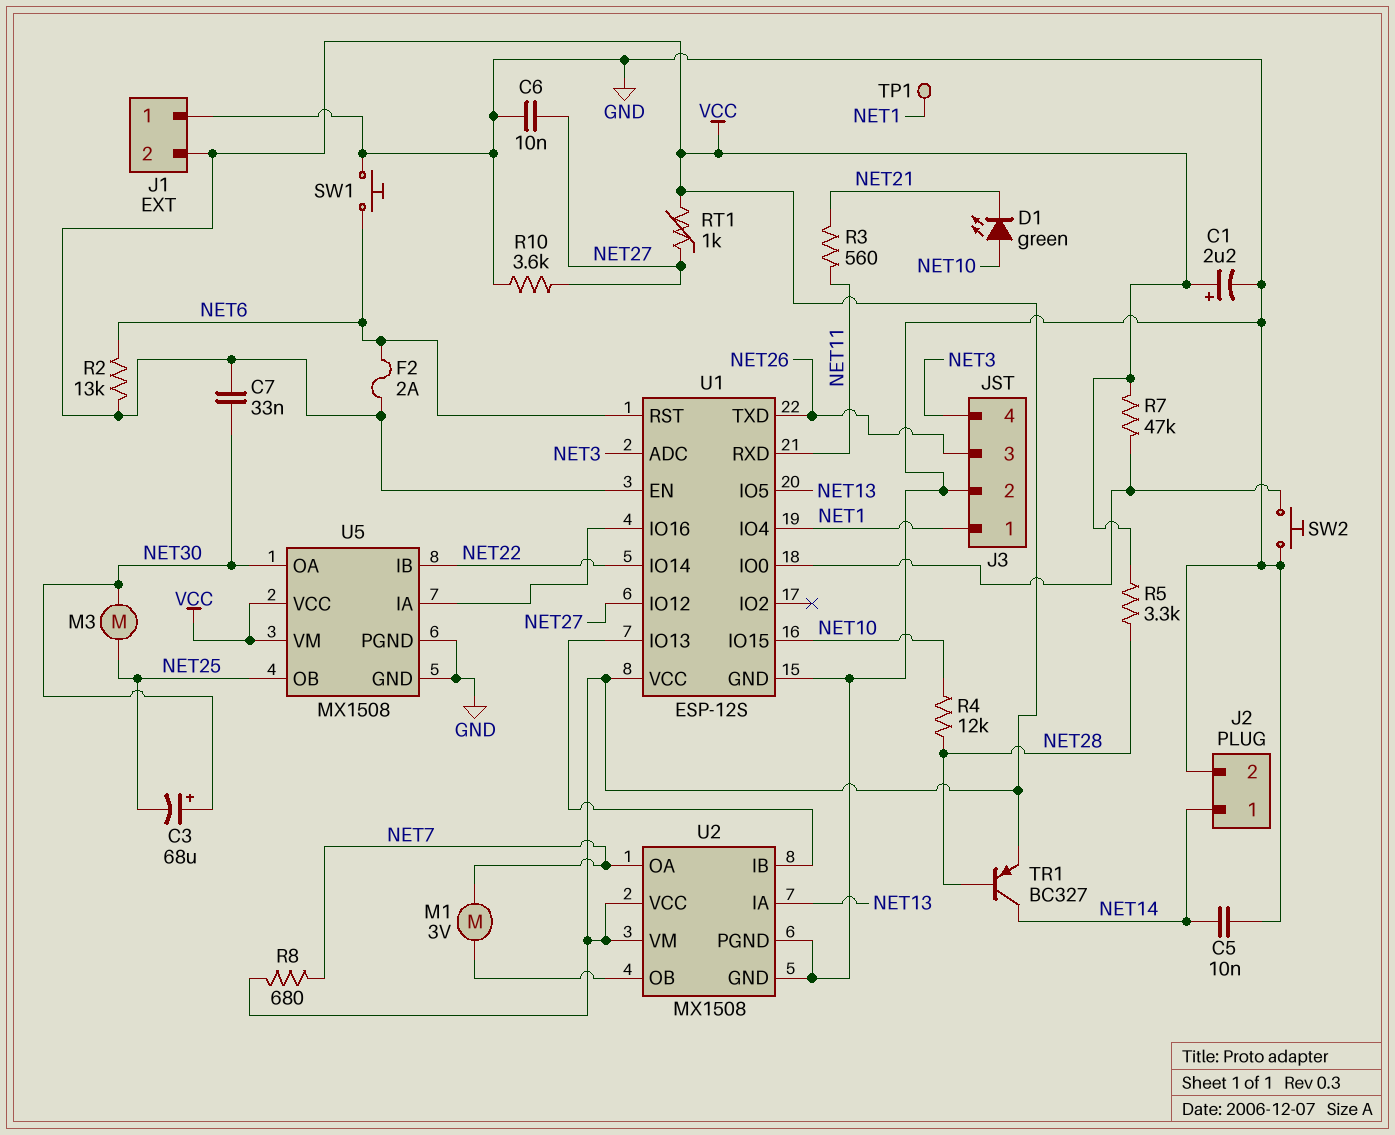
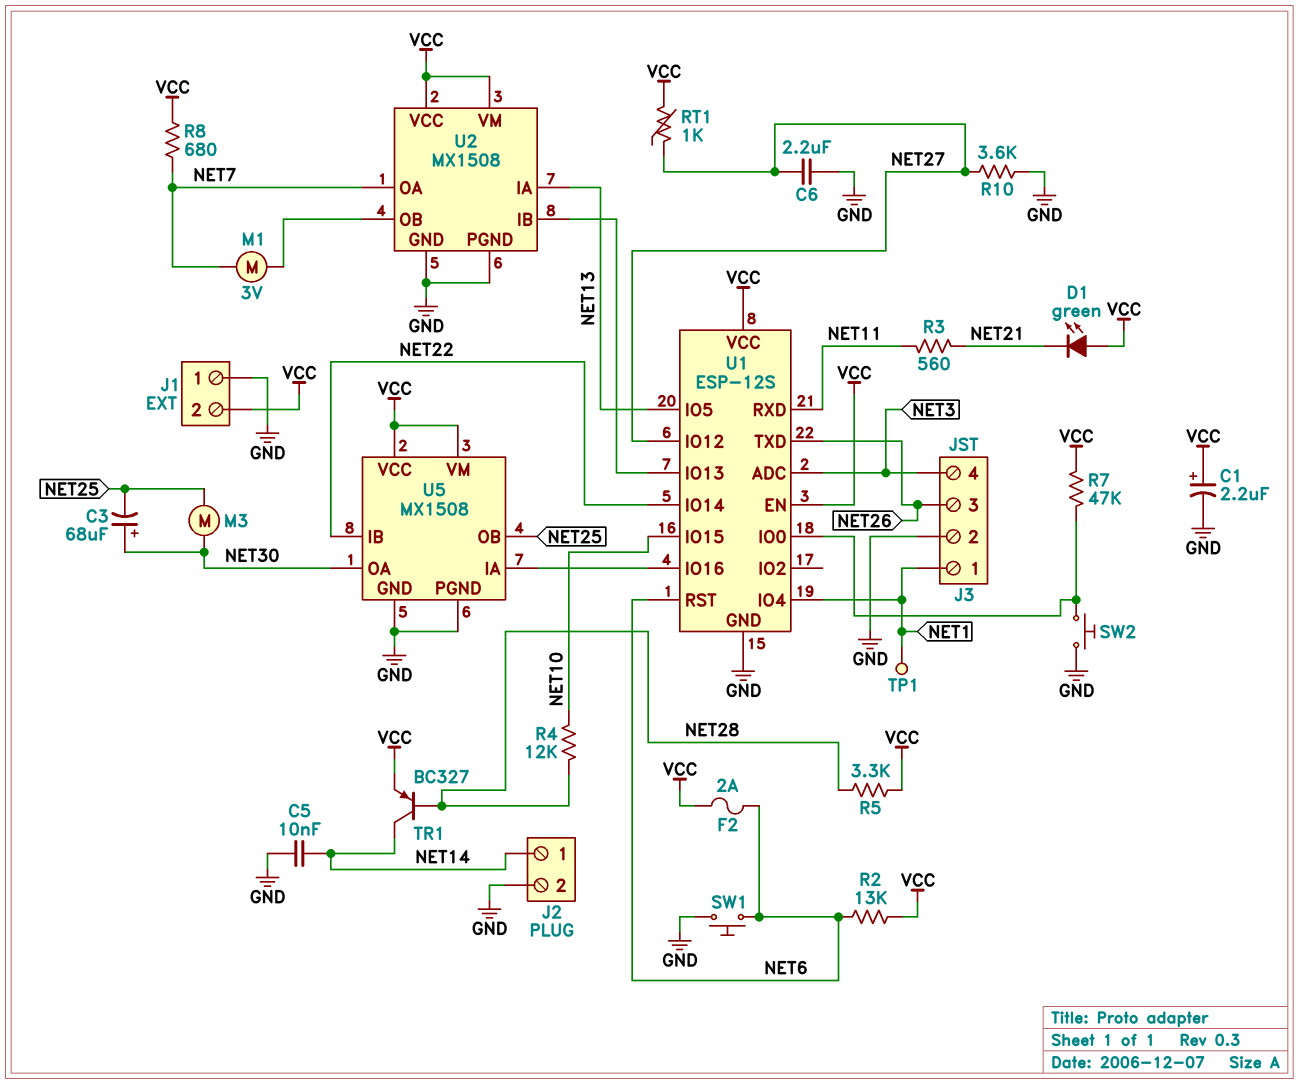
C6: 10nF (GND, NET27) -> 2.2uF (GND, NET27)
C7: 33nF (NET30, VCC) -> none
D1: LED green (A NET10, K NET21) -> LED green (A VCC, K NET21)

